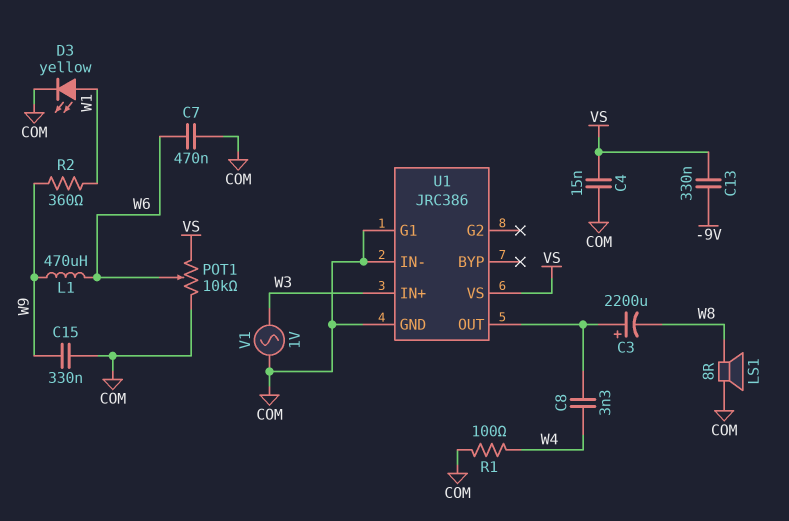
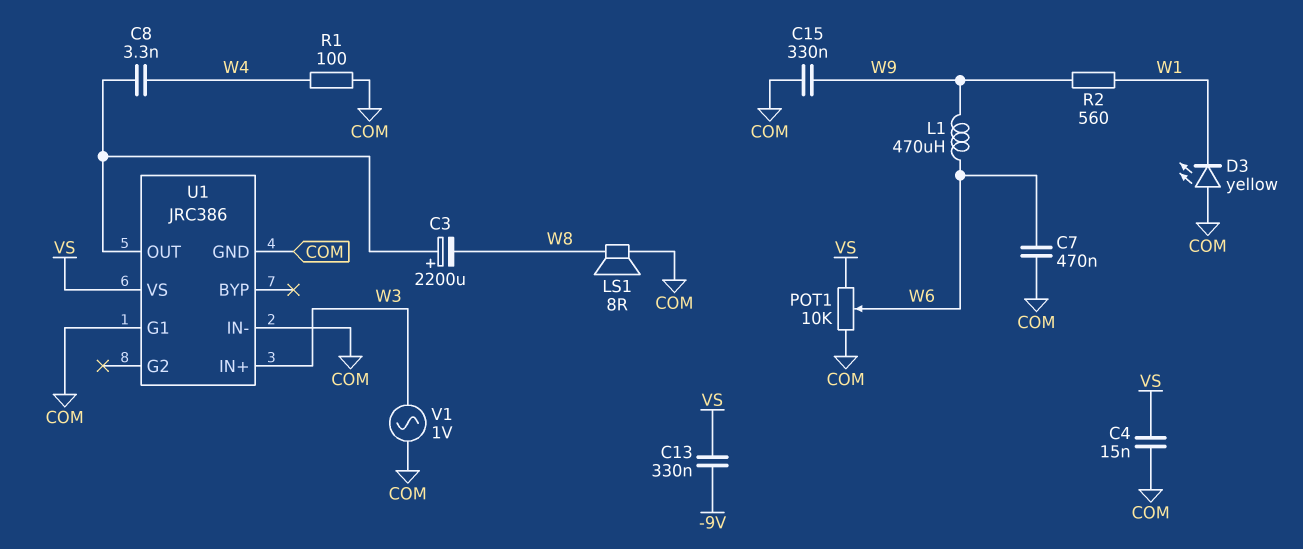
D3: LED yellow (A W1, K COM) -> LED yellow (A COM, K W1)
R2: 360 (W1, W9) -> 560 (W1, W9)

